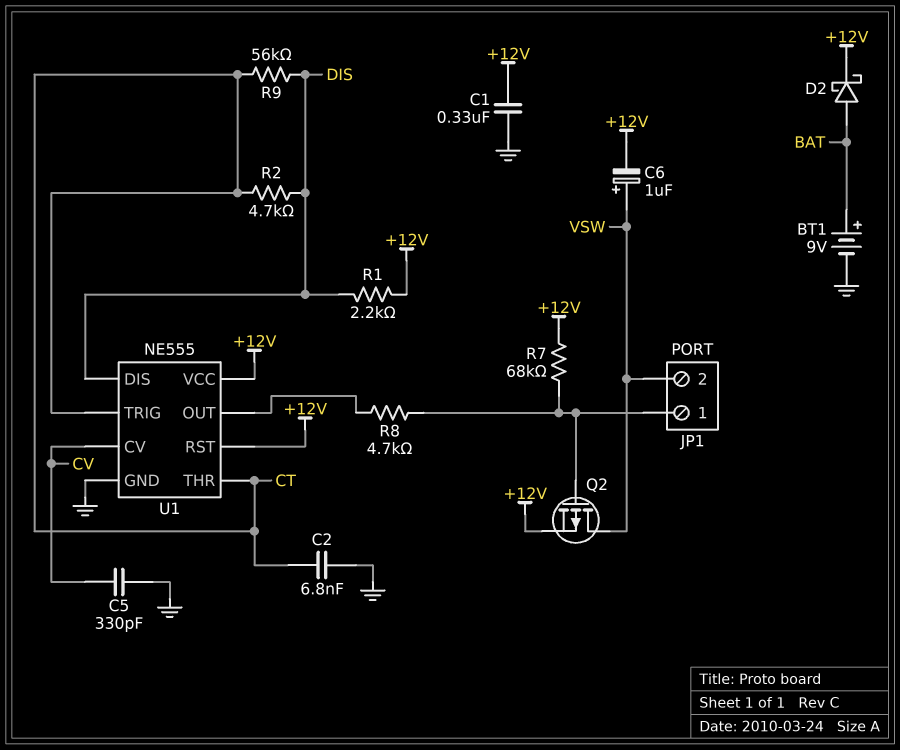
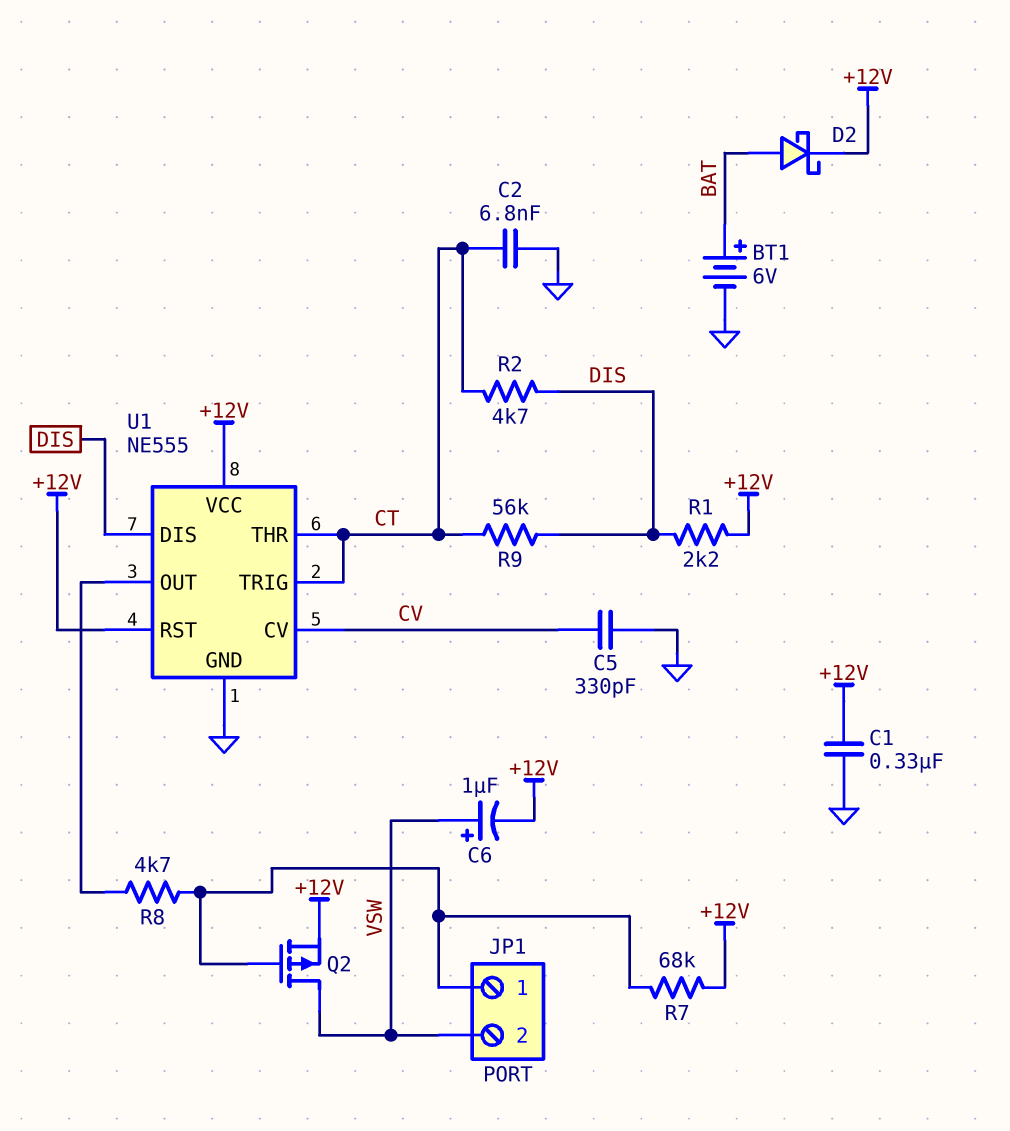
BT1: 9V (plus BAT, minus GND) -> 6V (plus BAT, minus GND)

